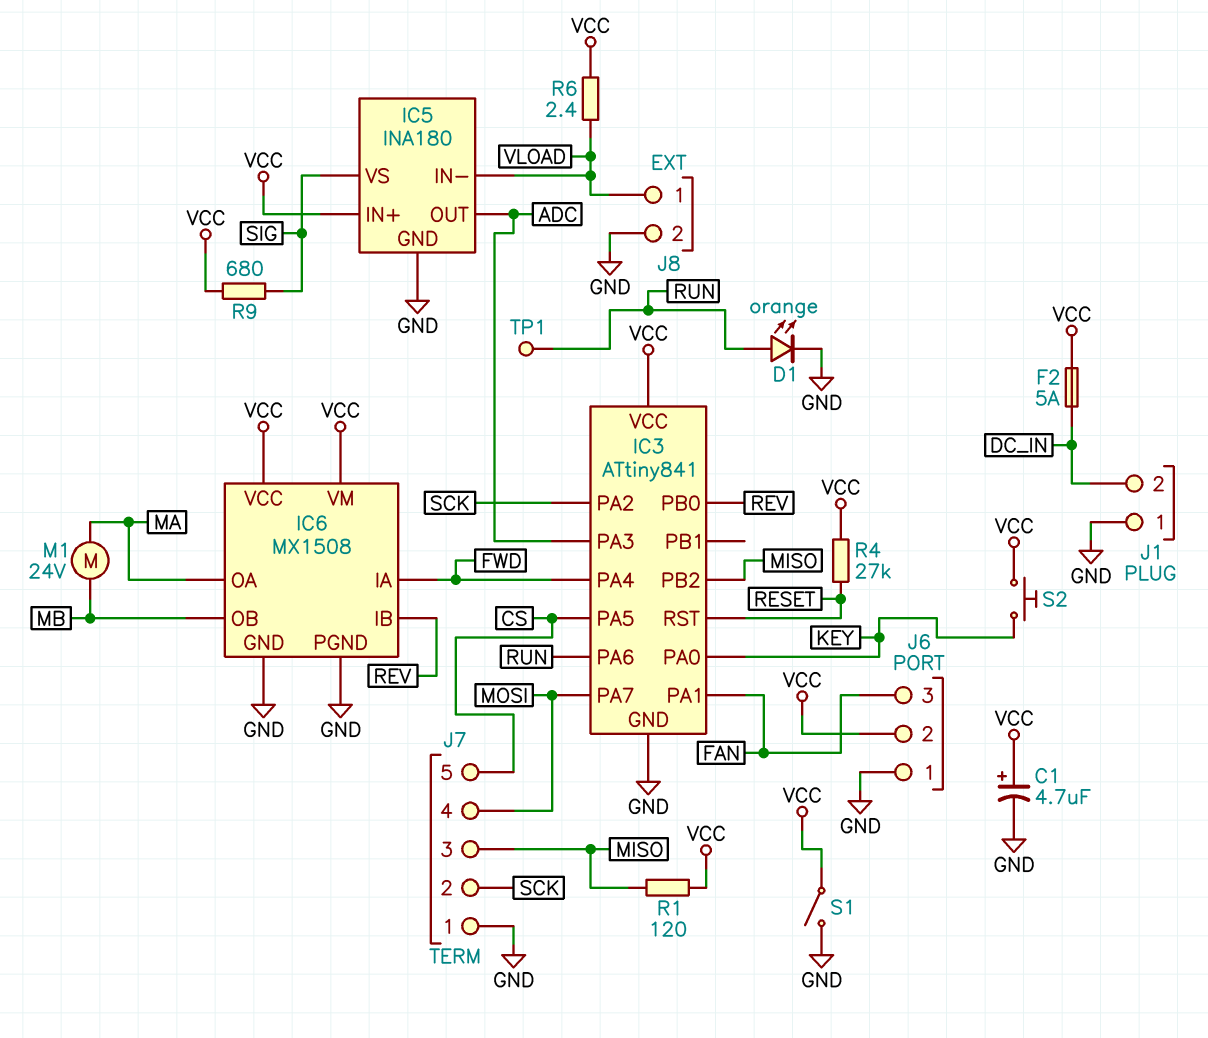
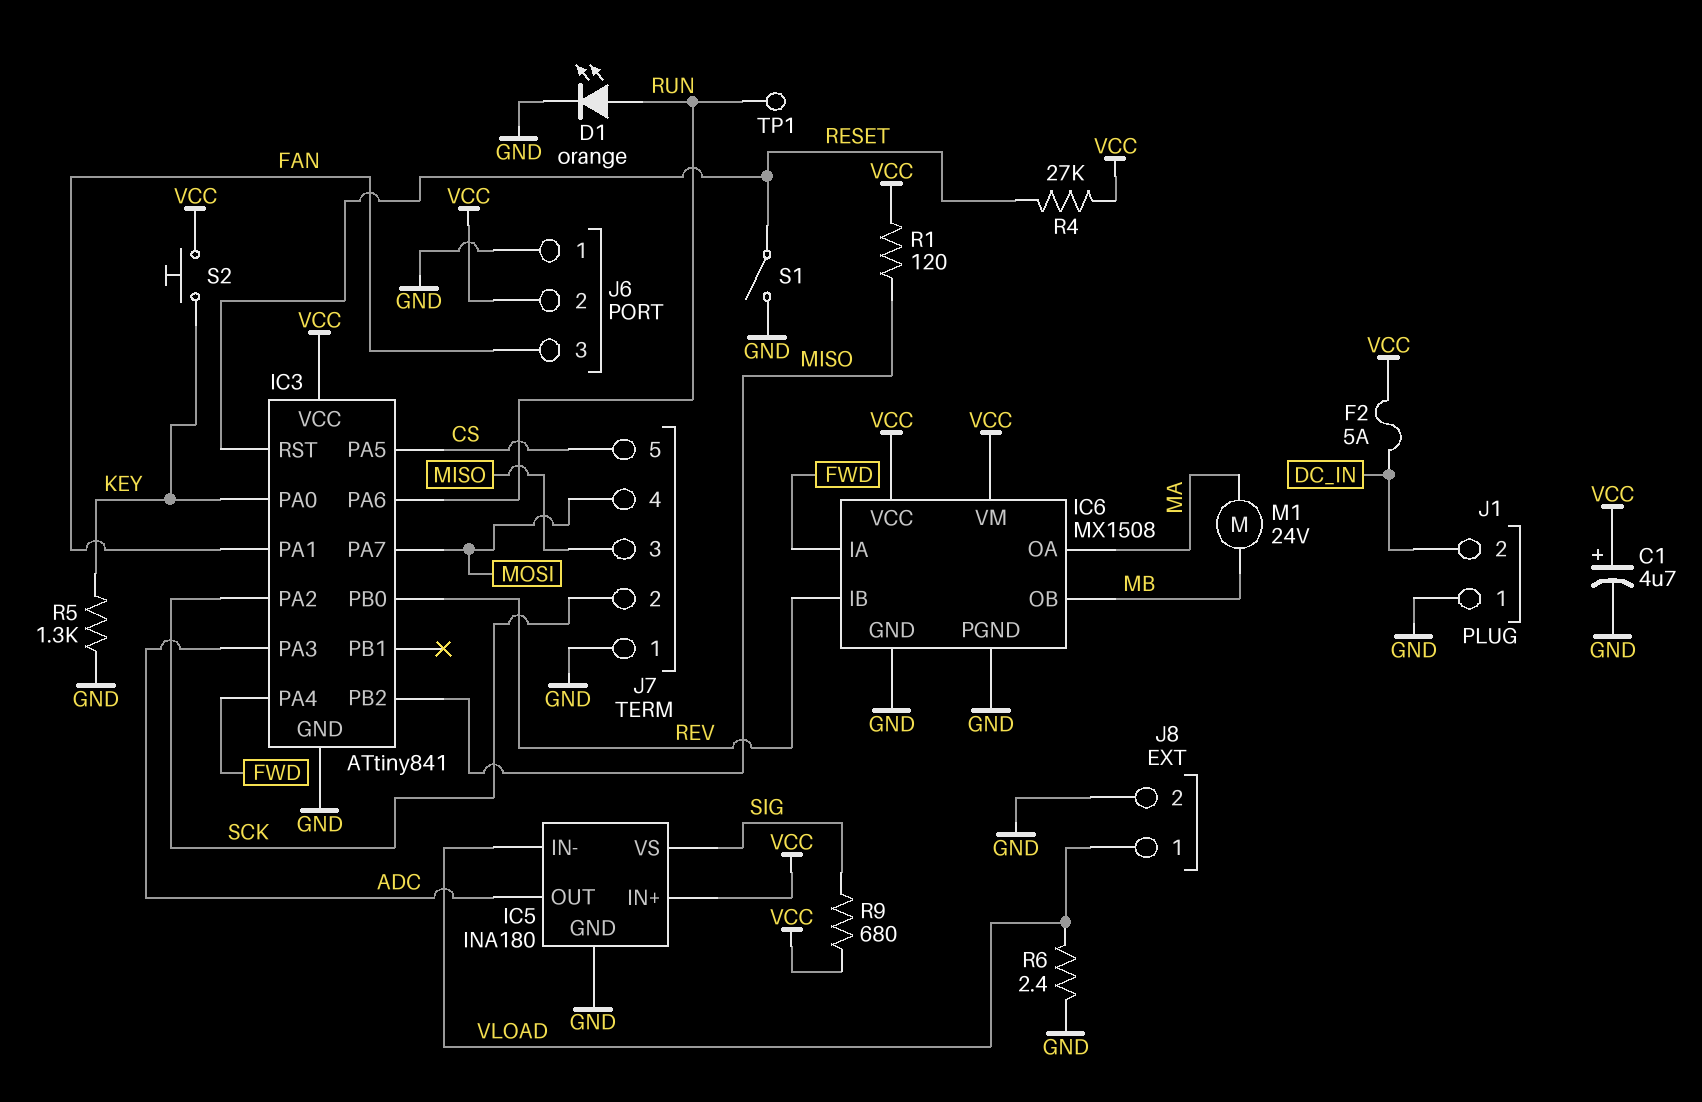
R5: none -> 1.3k (GND, KEY)
R6: 2.4 (VCC, VLOAD) -> 2.4 (GND, VLOAD)
S1: switch (GND, VCC) -> switch (GND, RESET)

